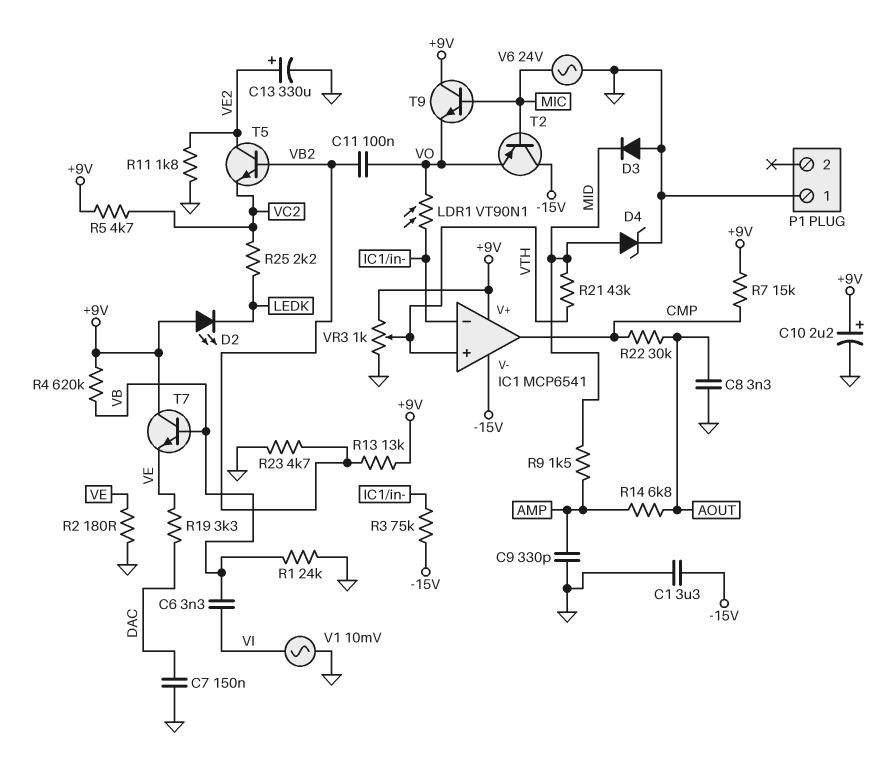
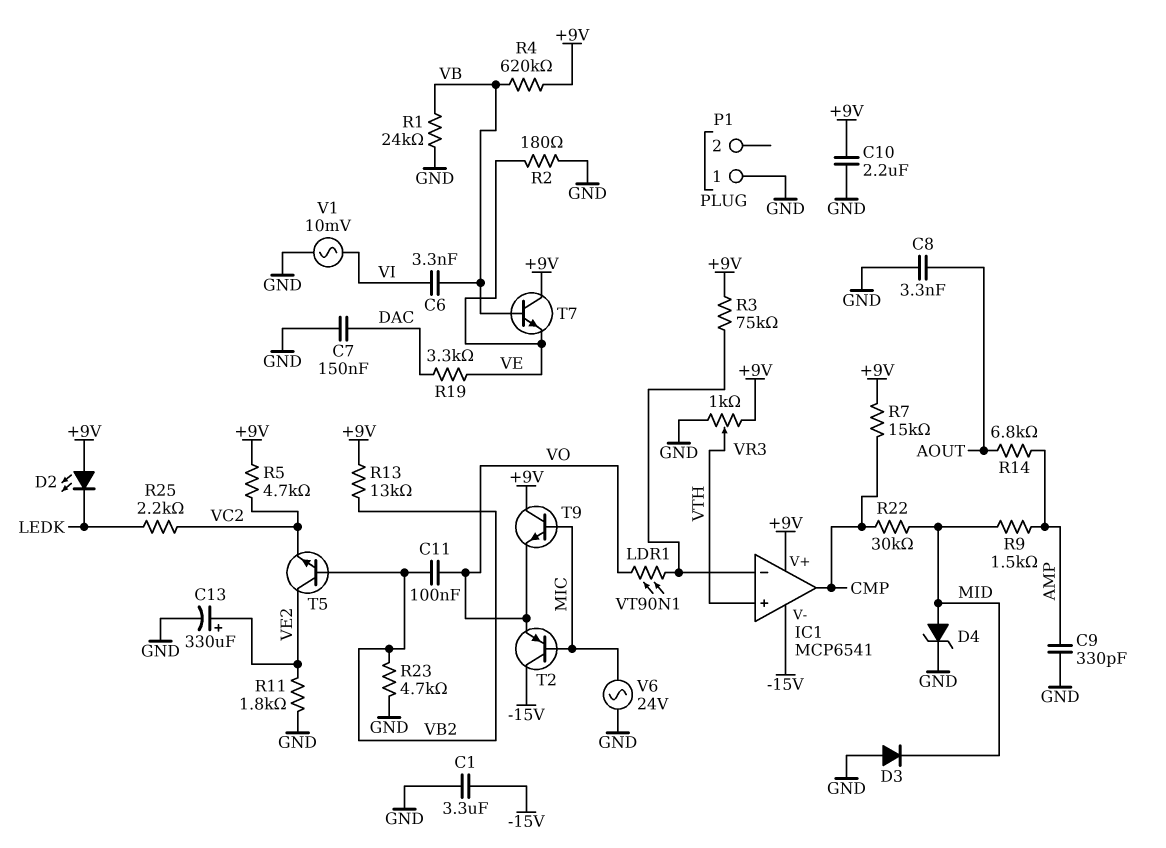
C10: 2.2uF (plus +9V, minus GND) -> 2.2uF (+9V, GND)
R3: 75k (-15V, IC1/in-) -> 75k (+9V, IC1/in-)
R21: 43k (MID, VTH) -> none
R22: 30k (AOUT, CMP) -> 30k (CMP, MID)

